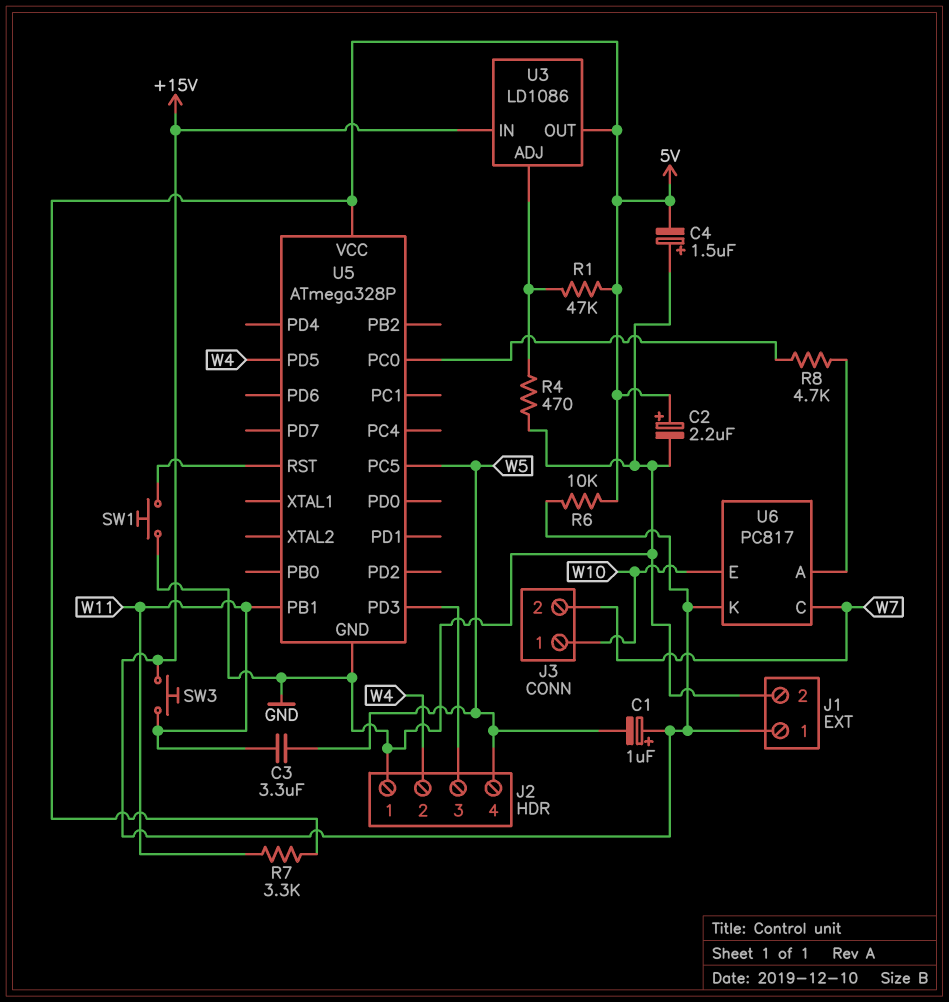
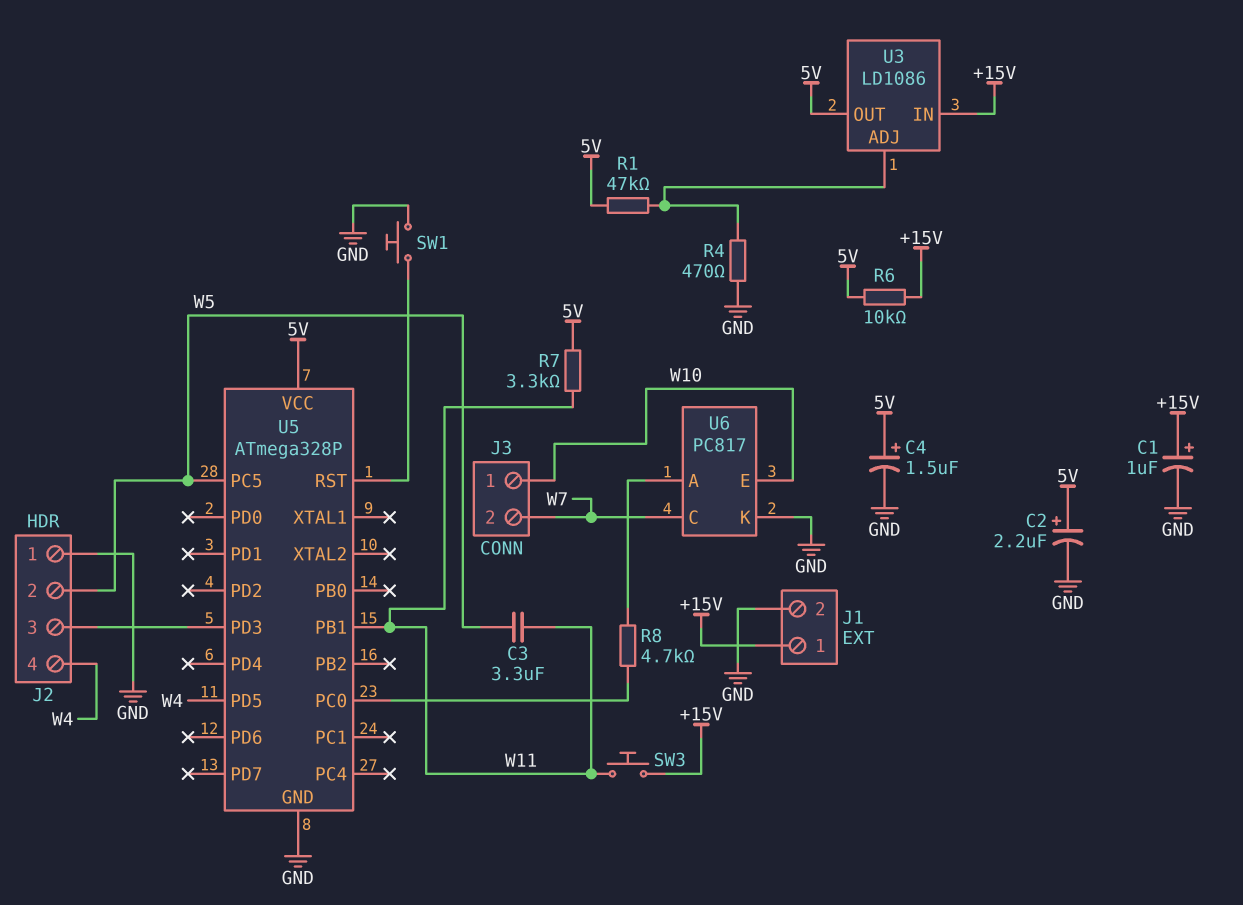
C1: 1uF (plus +15V, minus W5) -> 1uF (plus +15V, minus GND)
C4: 1.5uF (plus GND, minus 5V) -> 1.5uF (plus 5V, minus GND)
J2 pin 2: W4 -> W5
J2 pin 4: W5 -> W4
U6 pin K: +15V -> GND

